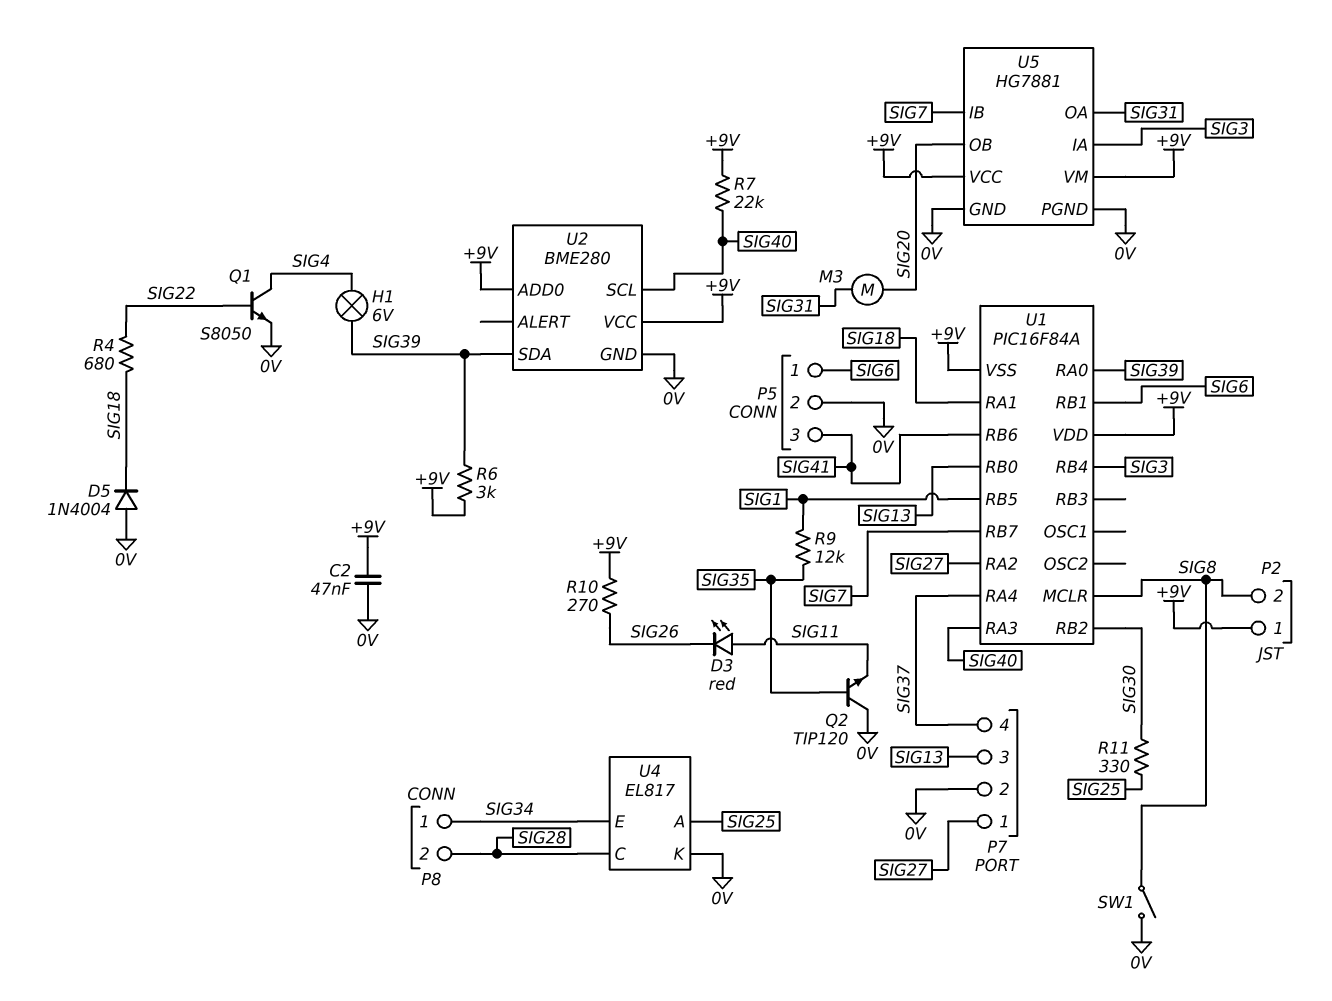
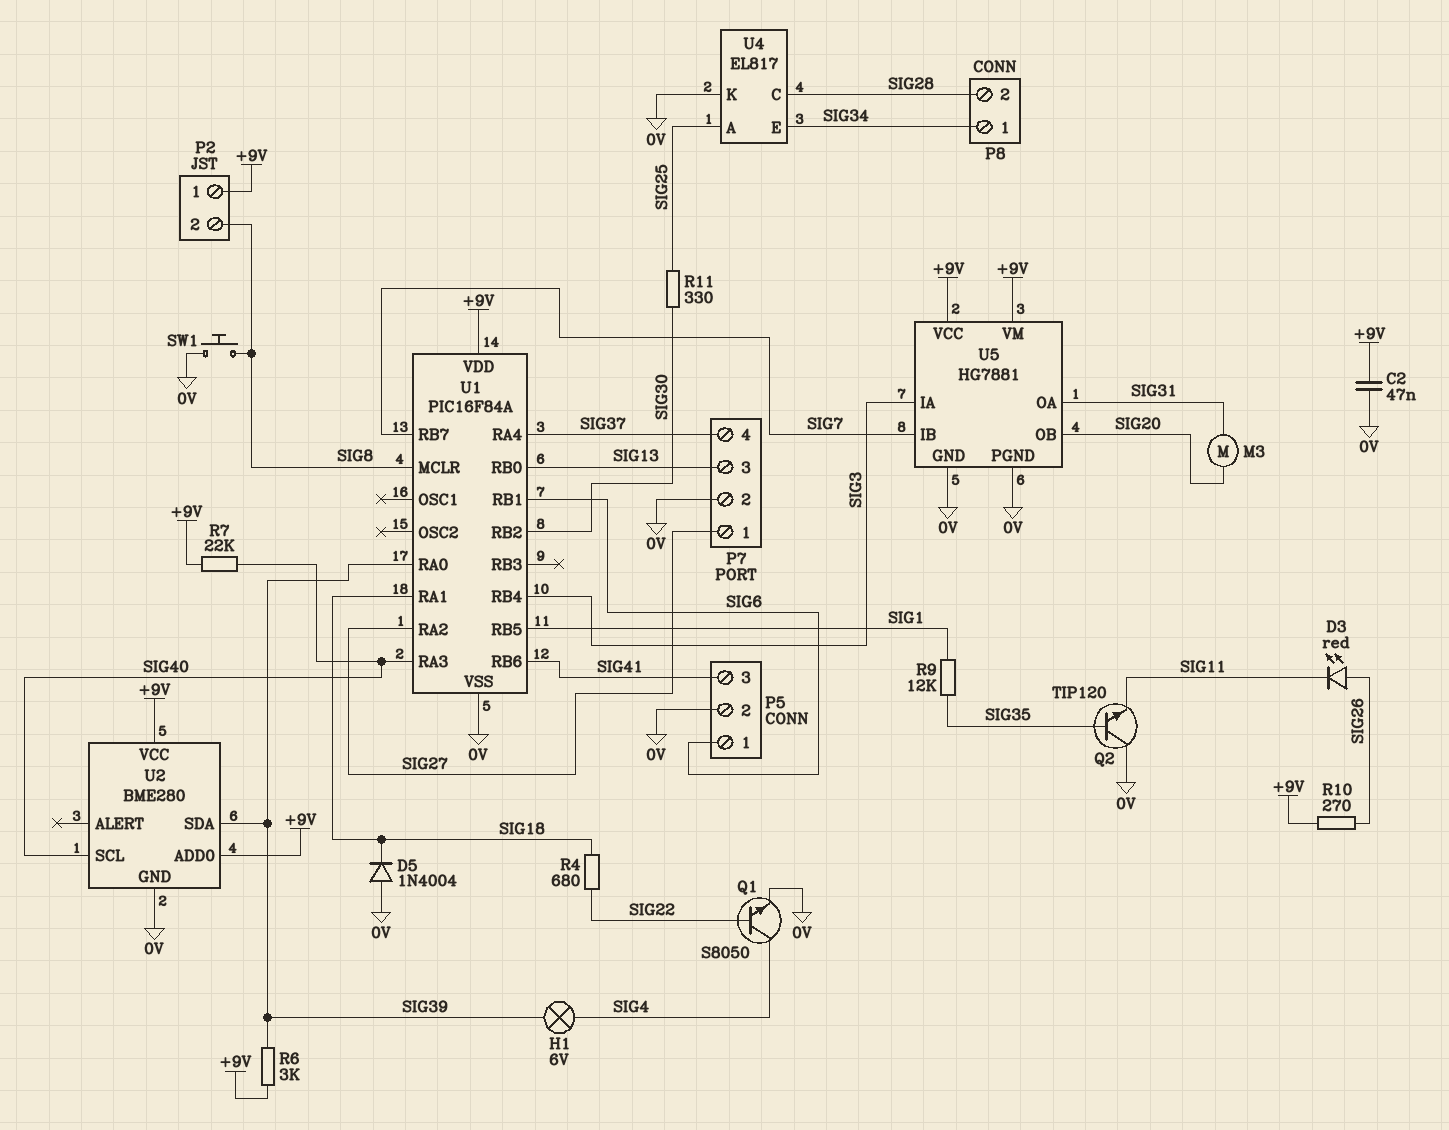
D3: LED red (A SIG11, K SIG26) -> LED red (A SIG26, K SIG11)
SW1: switch (0V, SIG8) -> button (0V, SIG8)
U1 pin VSS: +9V -> 0V

